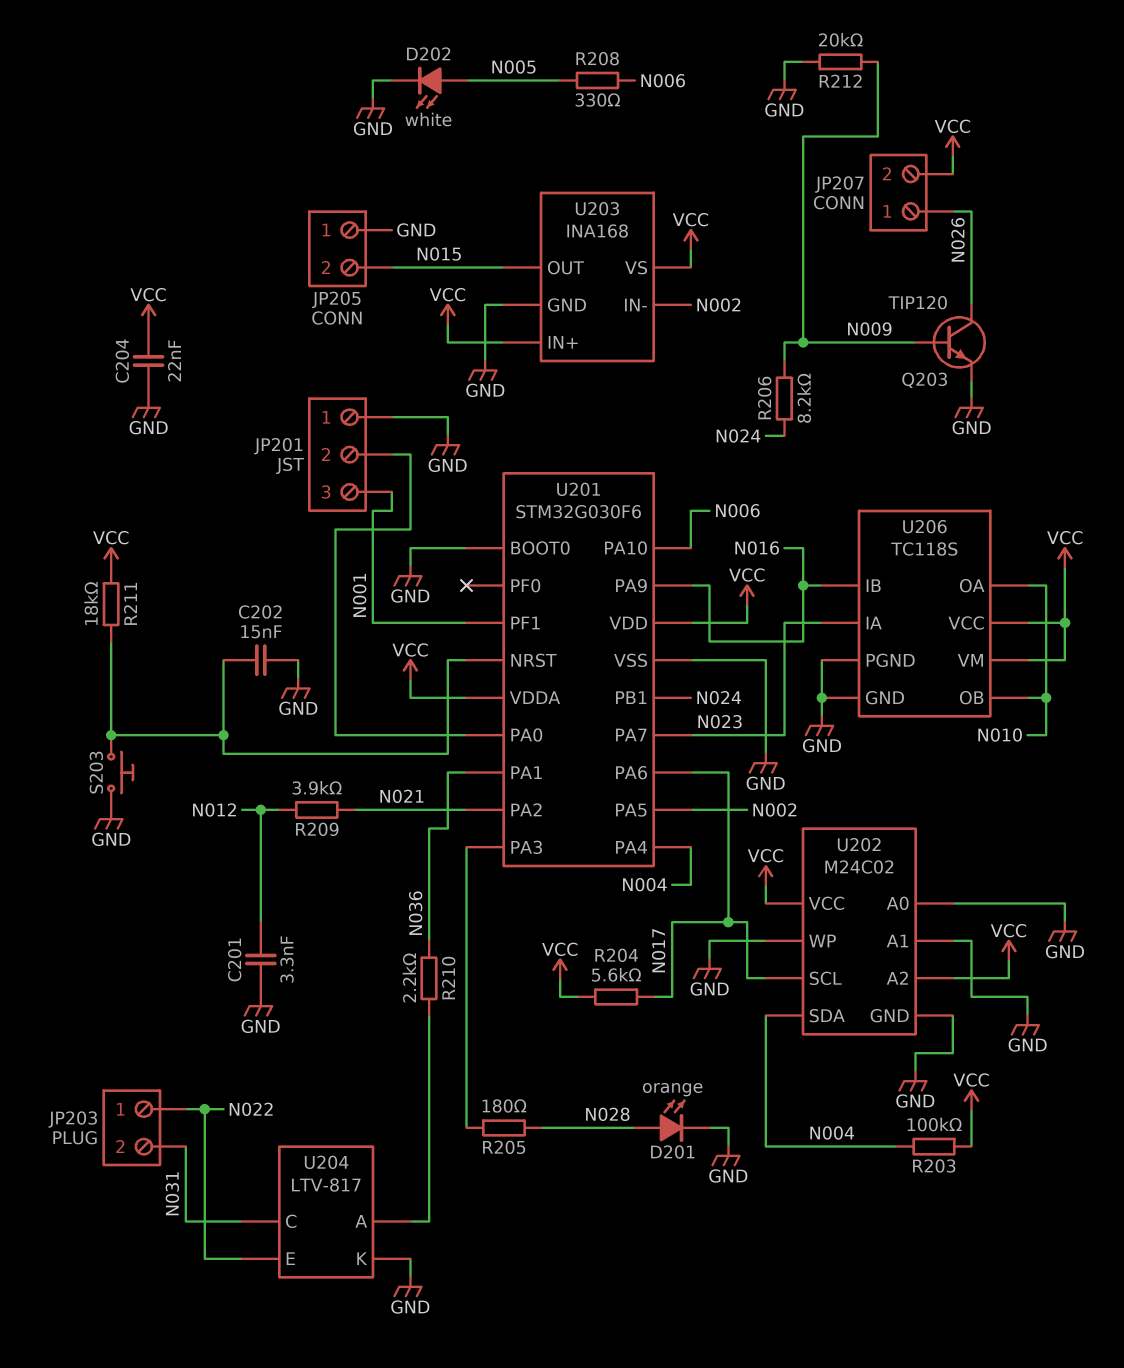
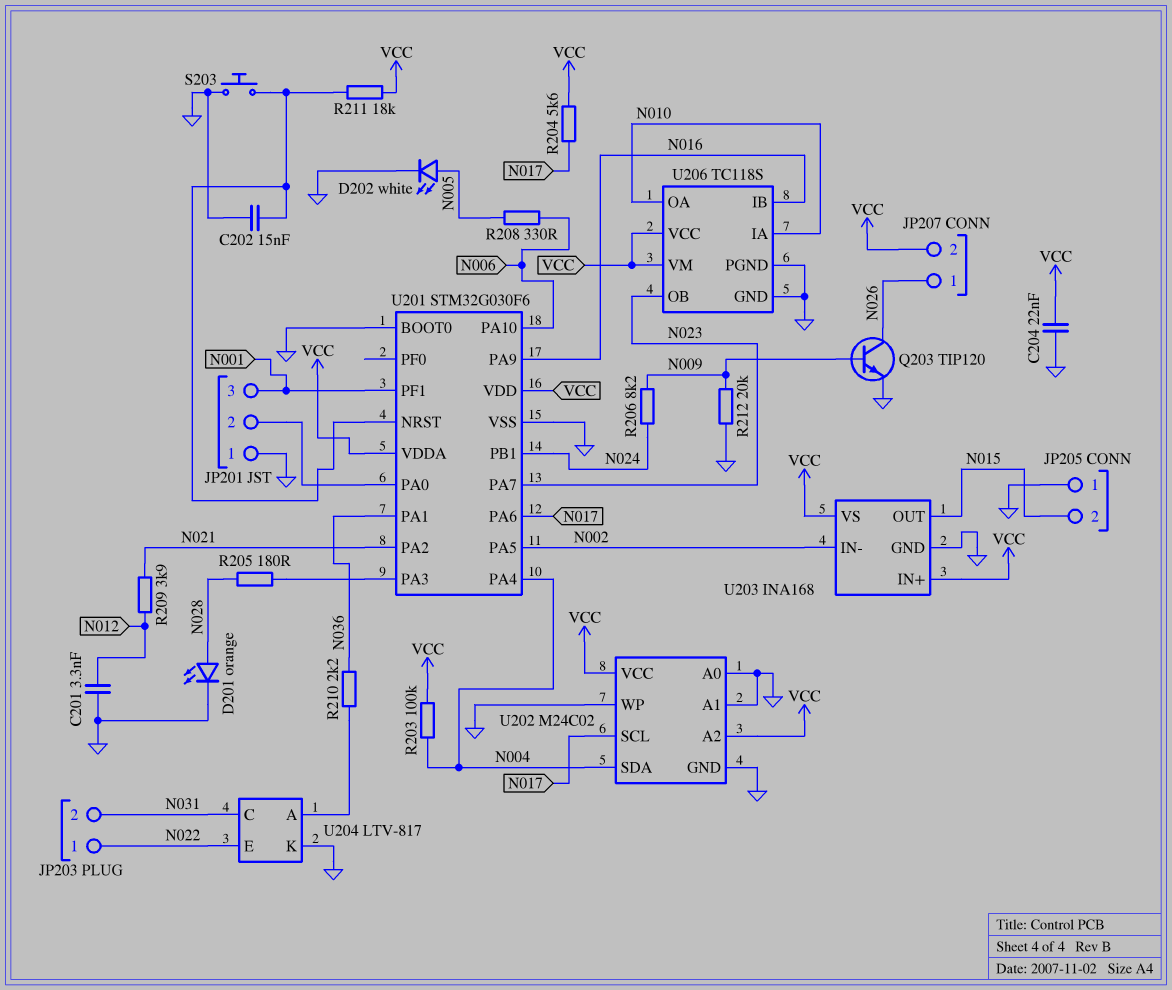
U206 pin IA: N023 -> N010
U206 pin OB: N010 -> N023

